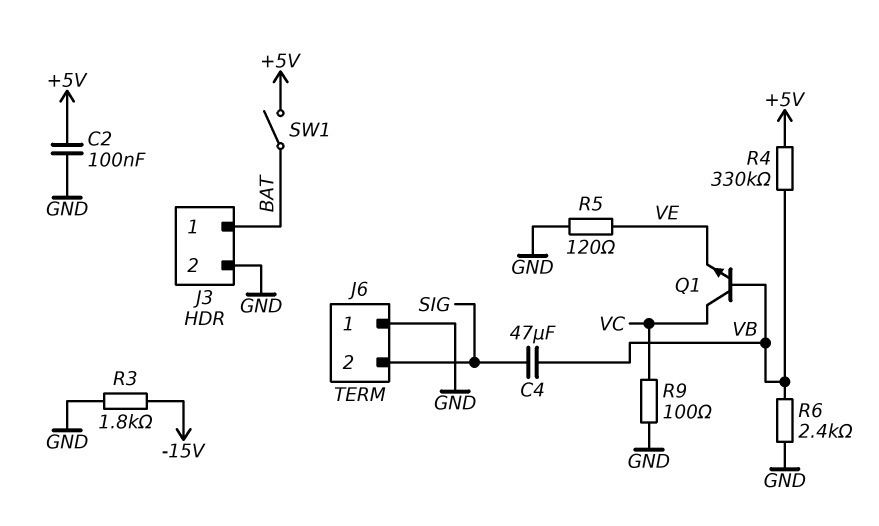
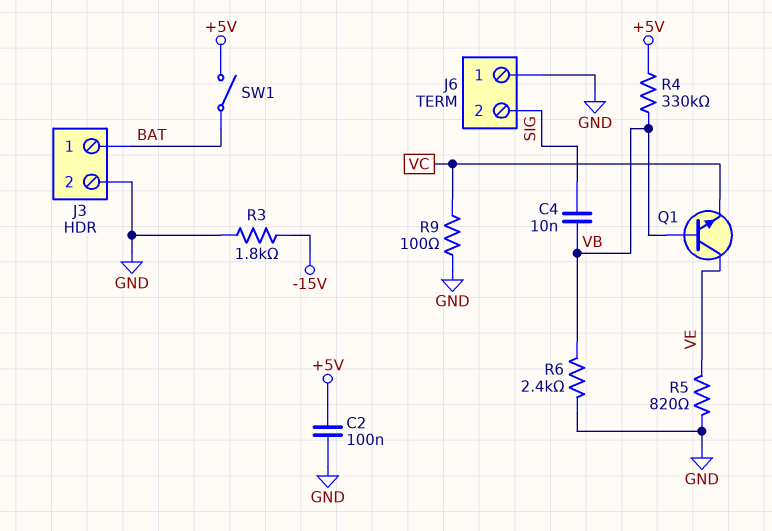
C4: 47uF (SIG, VB) -> 10nF (SIG, VB)
Q1: NPN (B VB, C VC, E VE) -> NPN (B VB, C VE, E VC)
R5: 120 (GND, VE) -> 820 (GND, VE)

